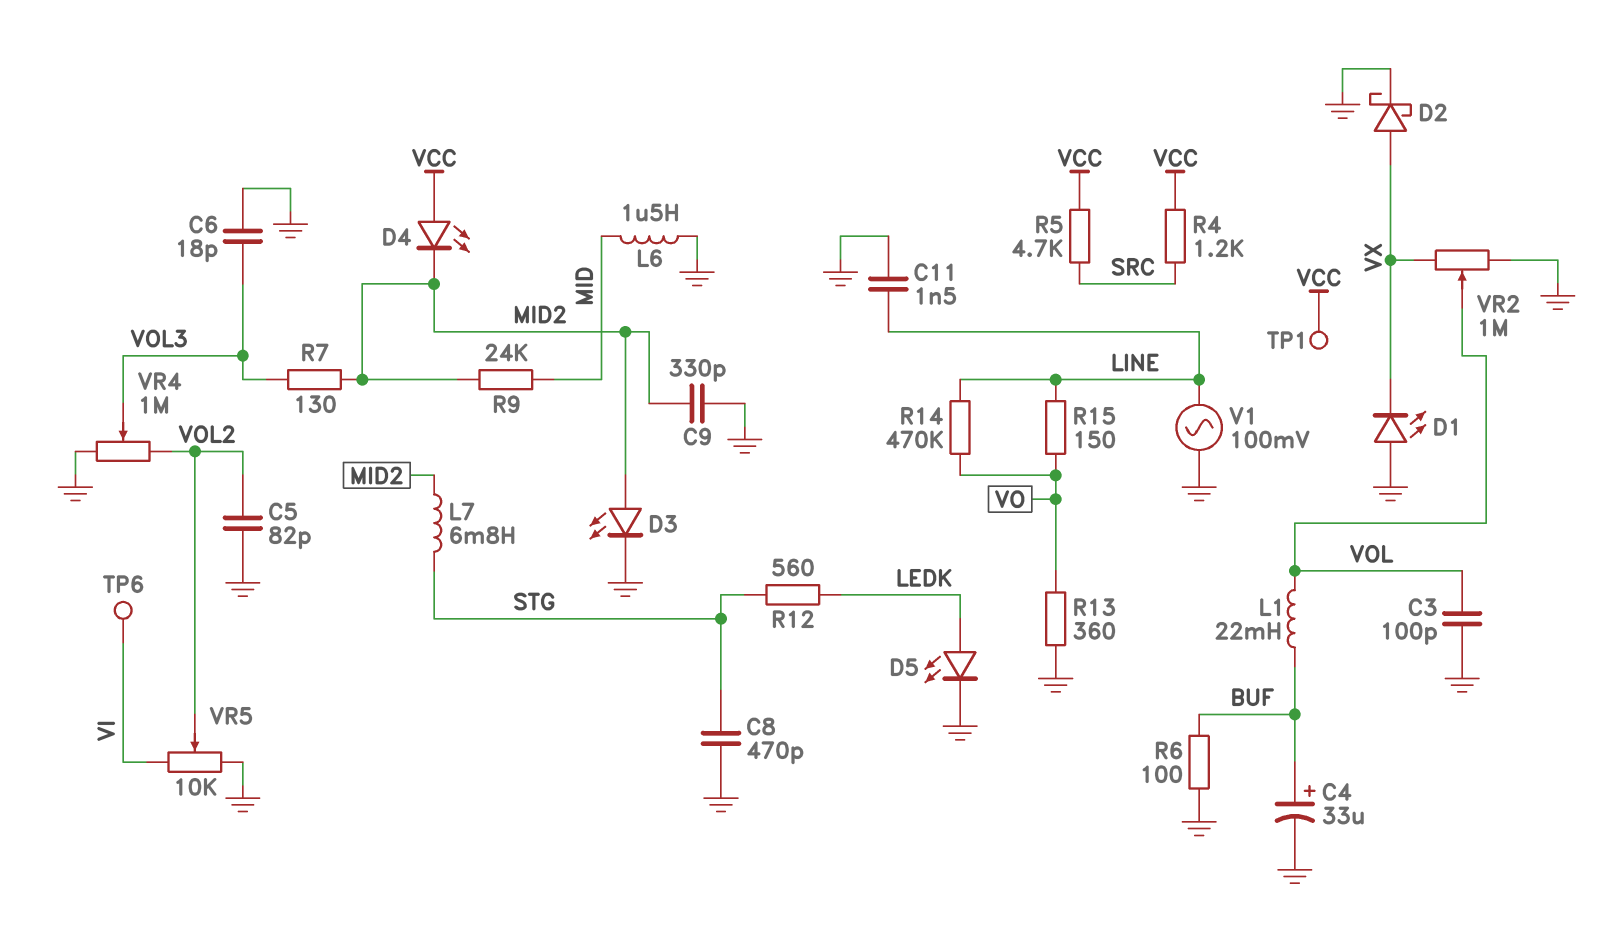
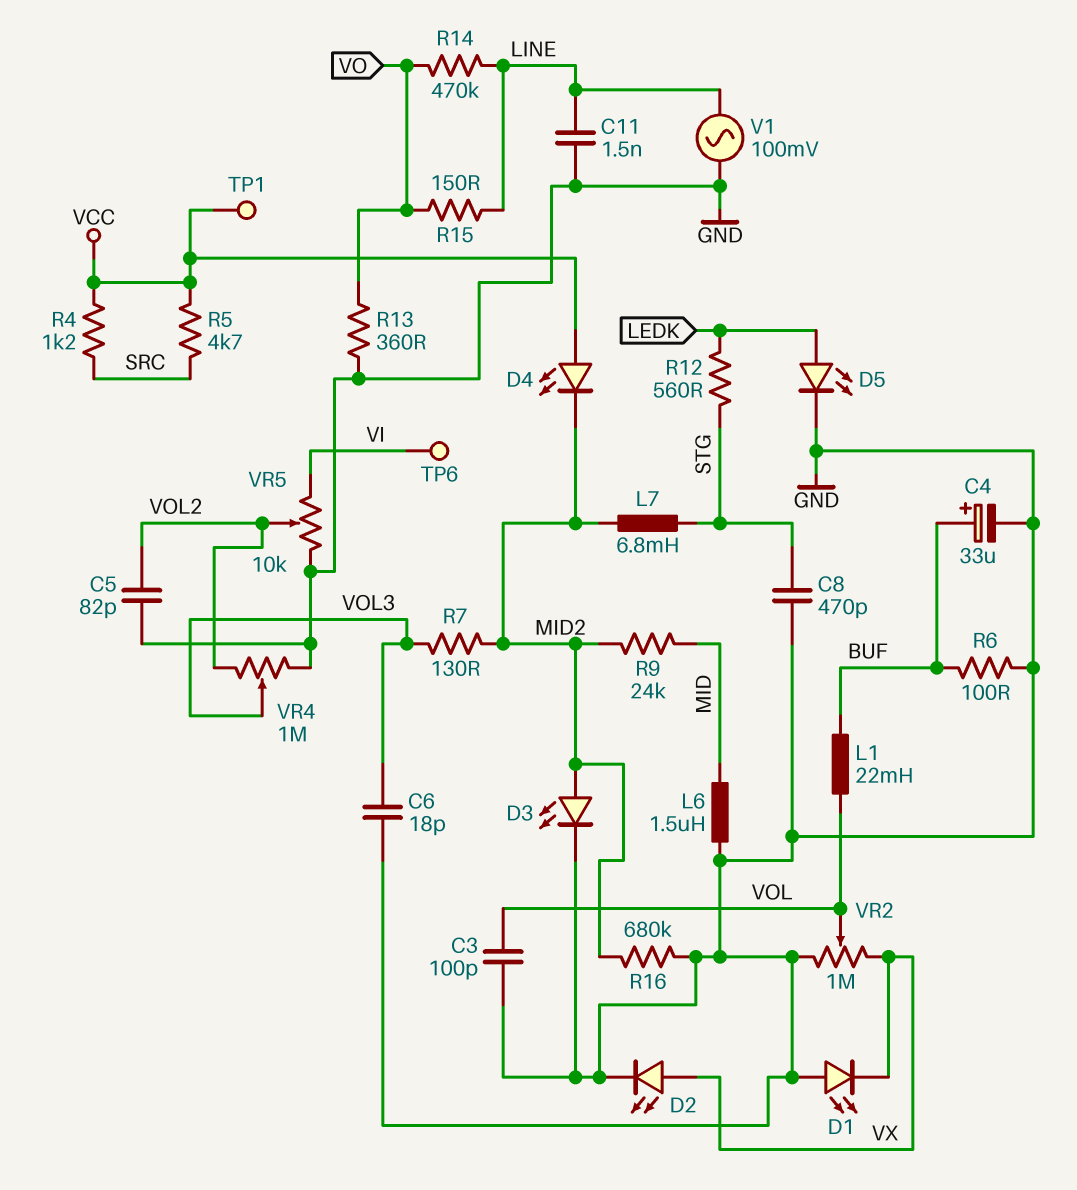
C9: 330pF (GND, MID2) -> none
D2: schottky (A VX, K GND) -> LED (A VX, K GND)
R16: none -> 680k (GND, MID2)

